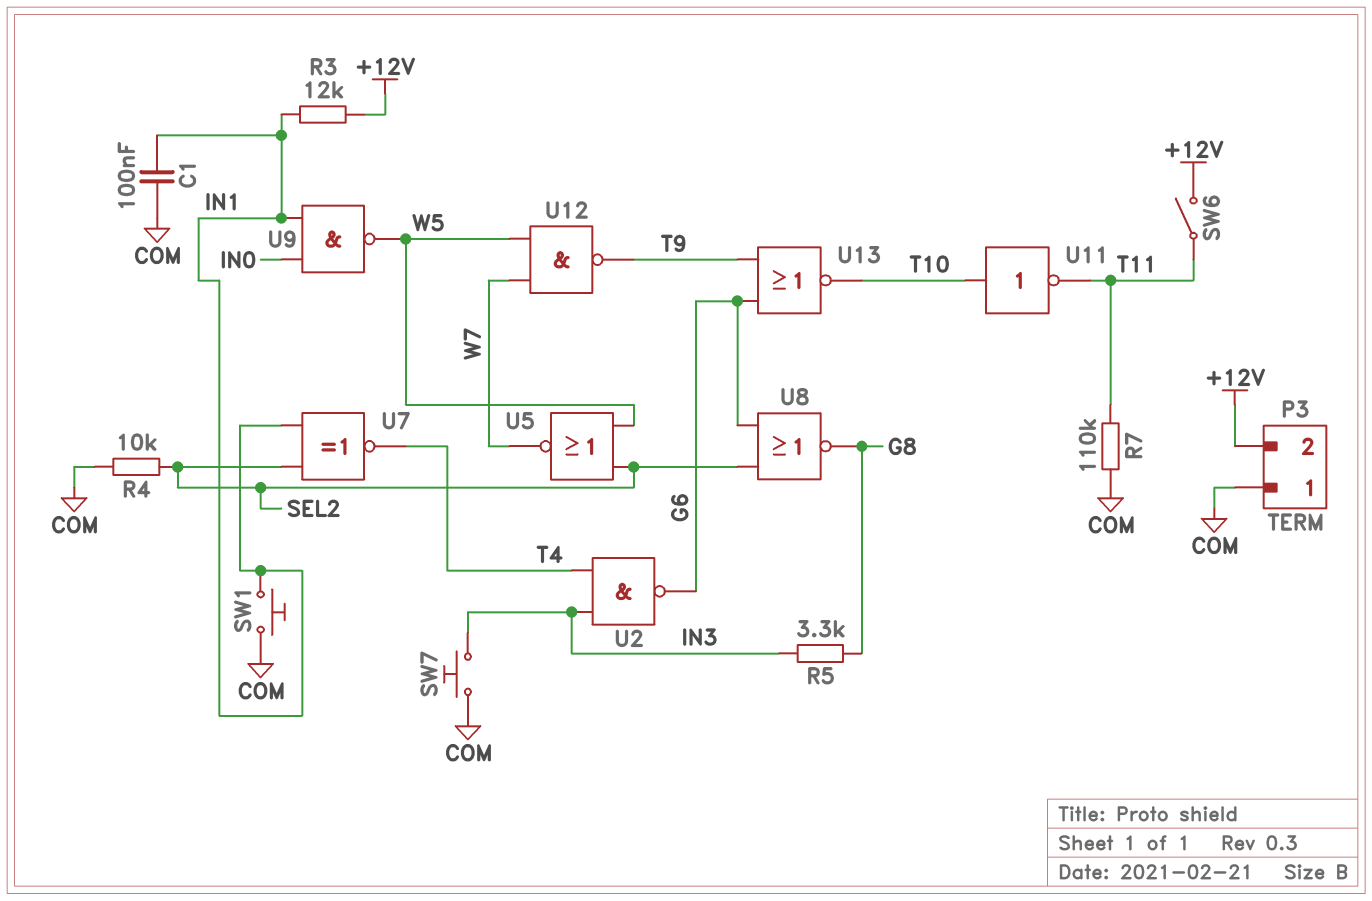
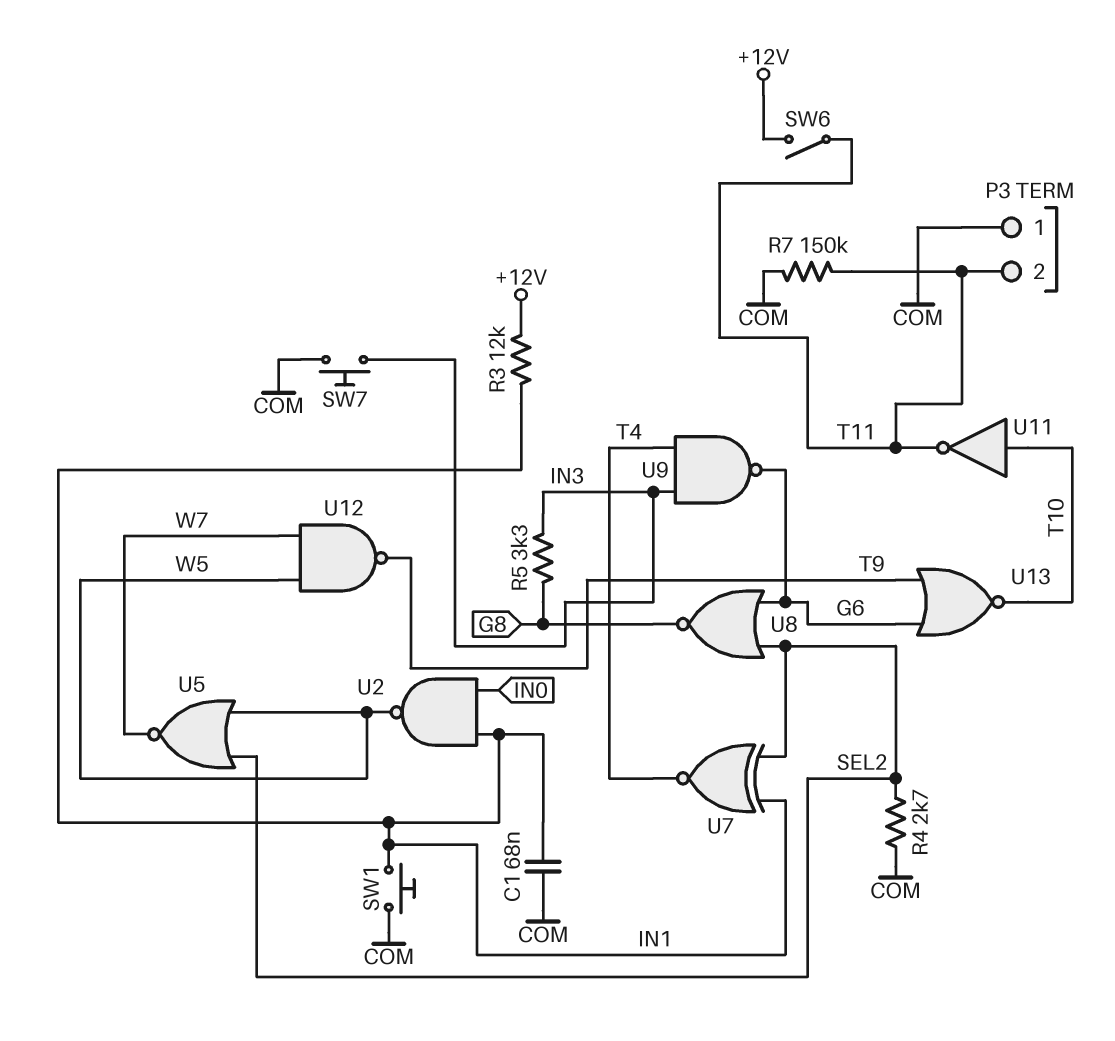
C1: 100nF (COM, IN1) -> 68nF (COM, IN1)
P3 pin 2: +12V -> T11
R4: 10k (COM, SEL2) -> 2.7k (COM, SEL2)
R7: 110k (COM, T11) -> 150k (COM, T11)
U2: NAND (in IN3, in T4, out G6) -> NAND (in IN0, in IN1, out W5)
U9: NAND (in IN0, in IN1, out W5) -> NAND (in IN3, in T4, out G6)

